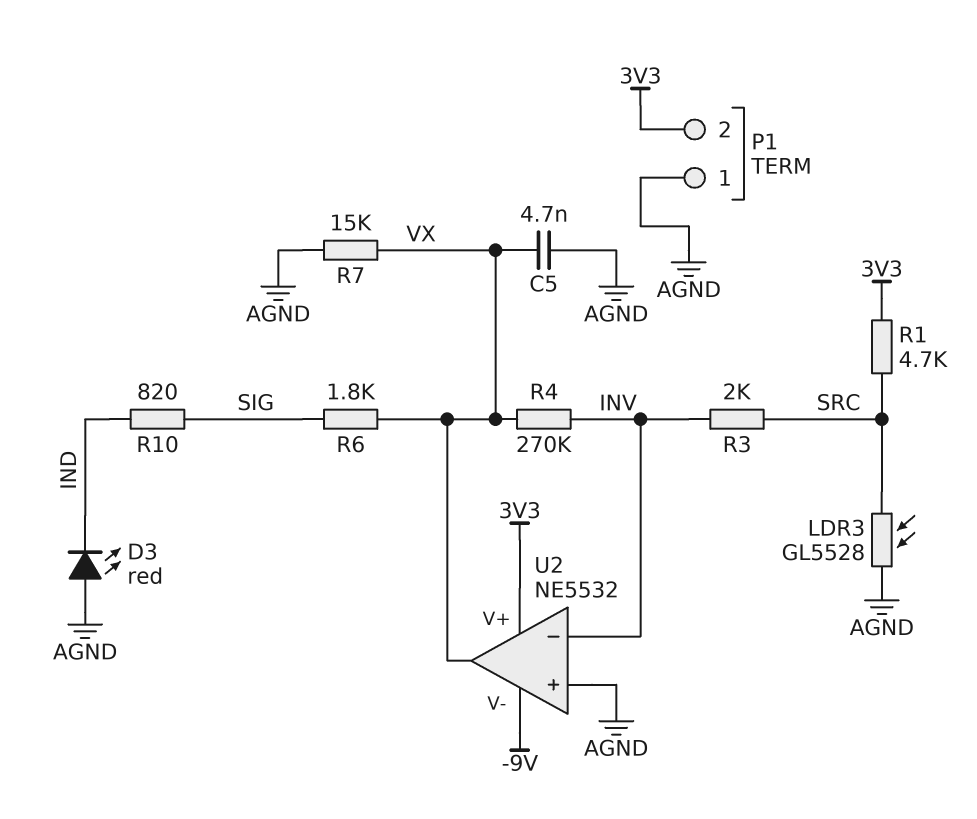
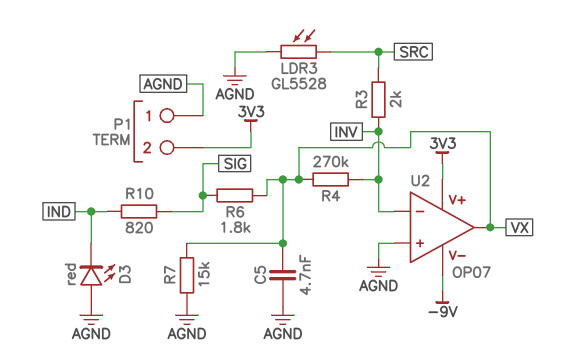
R1: 4.7k (3V3, SRC) -> none
U2: NE5532 -> OP07

